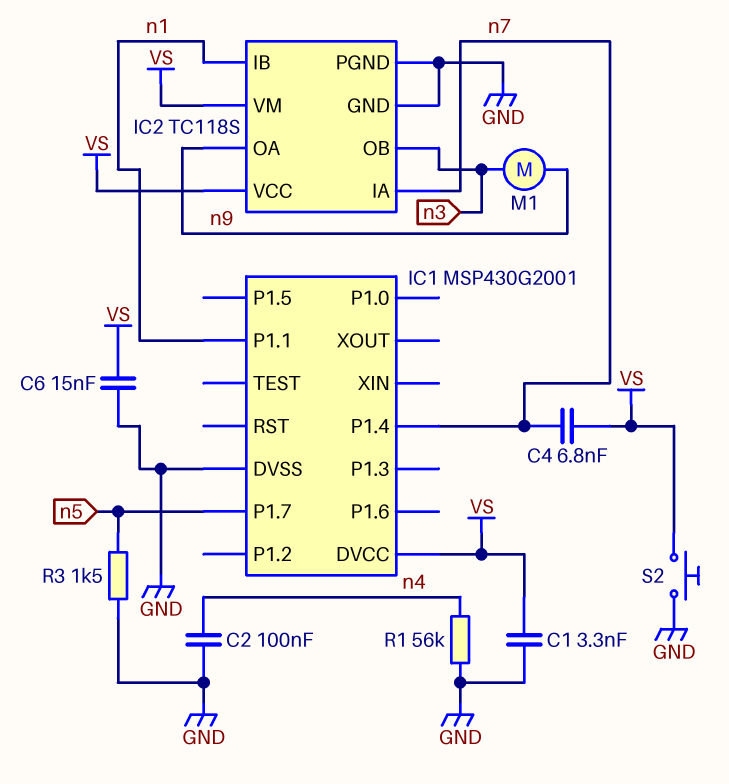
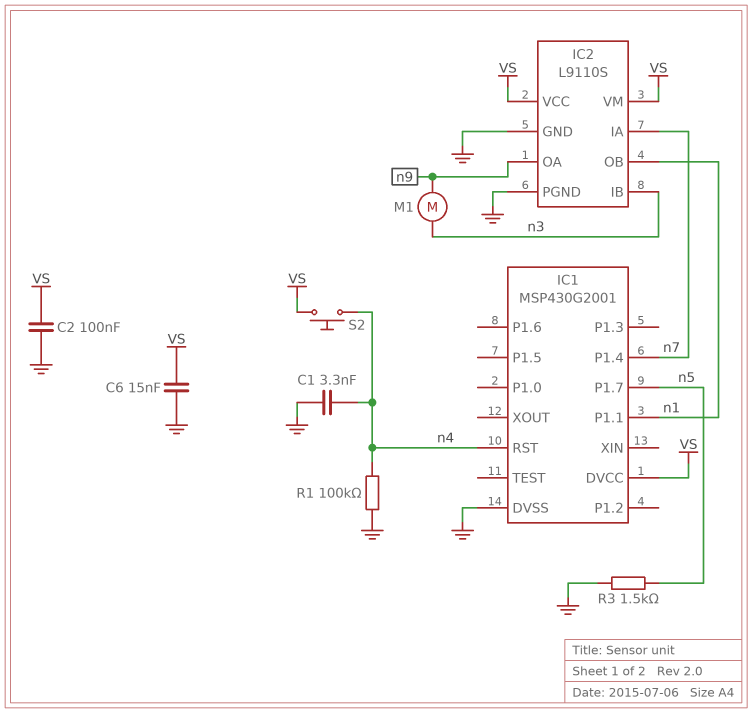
C1: 3.3nF (GND, VS) -> 3.3nF (GND, n4)
C2: 100nF (GND, n4) -> 100nF (GND, VS)
C4: 6.8nF (VS, n7) -> none
IC1 pin RST: none -> n4
IC2: TC118S -> L9110S
IC2 pin IB: n1 -> n3
IC2 pin OB: n3 -> n1
R1: 56k (GND, n4) -> 100k (GND, n4)
S2: button (GND, VS) -> button (VS, n4)

